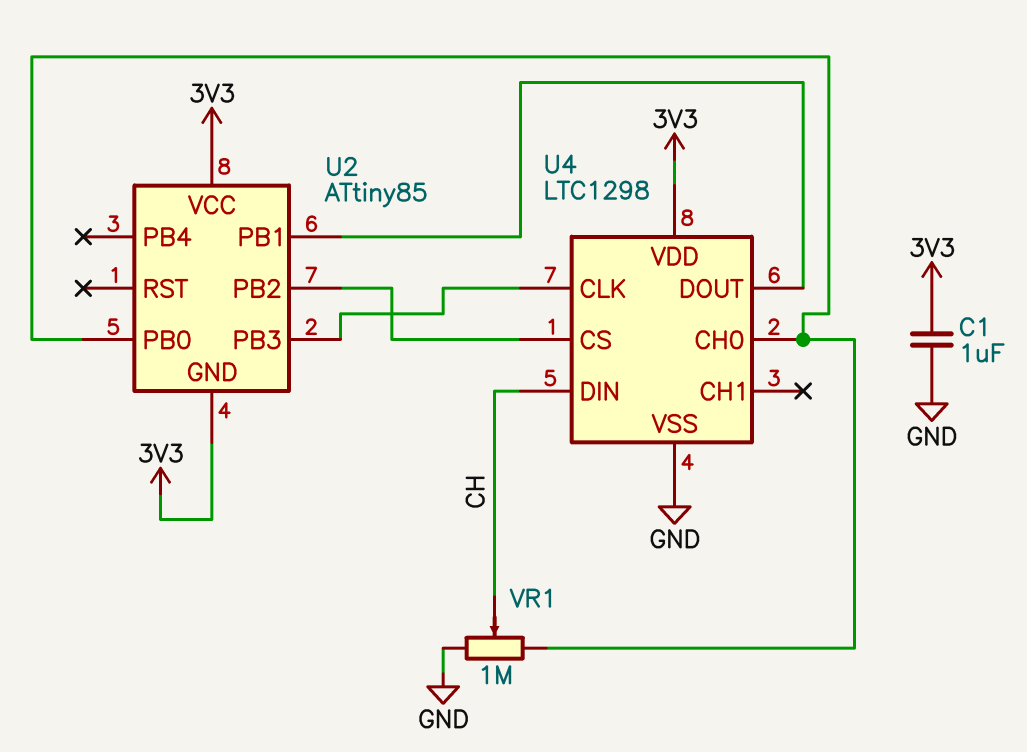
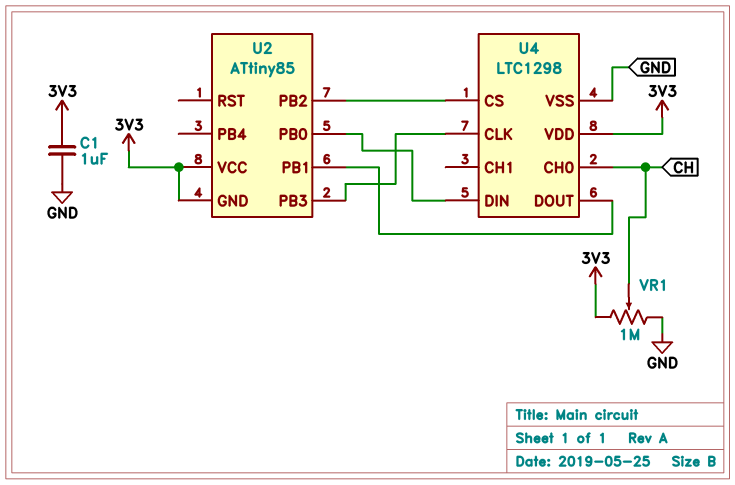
U4 pin CH0: U2/PB0 -> CH
U4 pin DIN: CH -> U2/PB0
VR1: 1M (GND, U2/PB0, wiper CH) -> 1M (3V3, GND, wiper CH)

